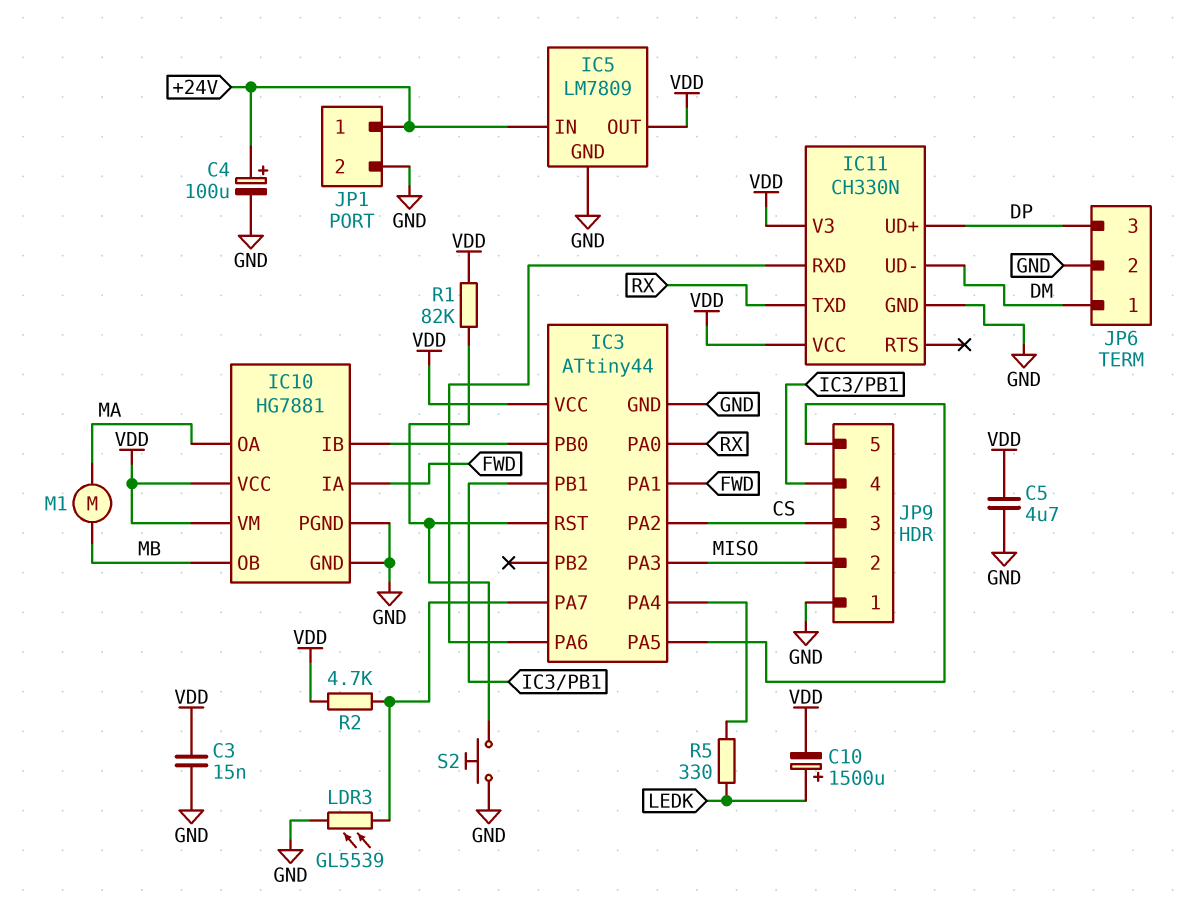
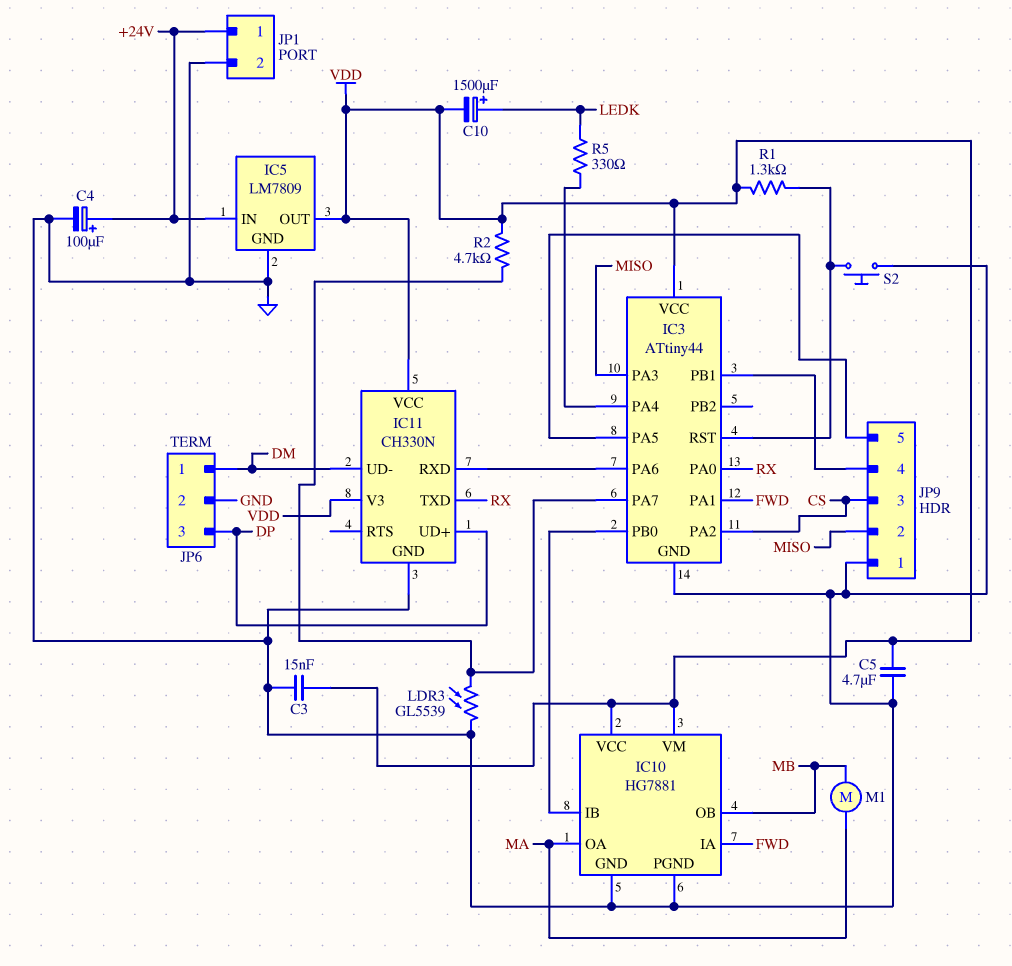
R1: 82k (IC3/RST, VDD) -> 1.3k (IC3/RST, VDD)

